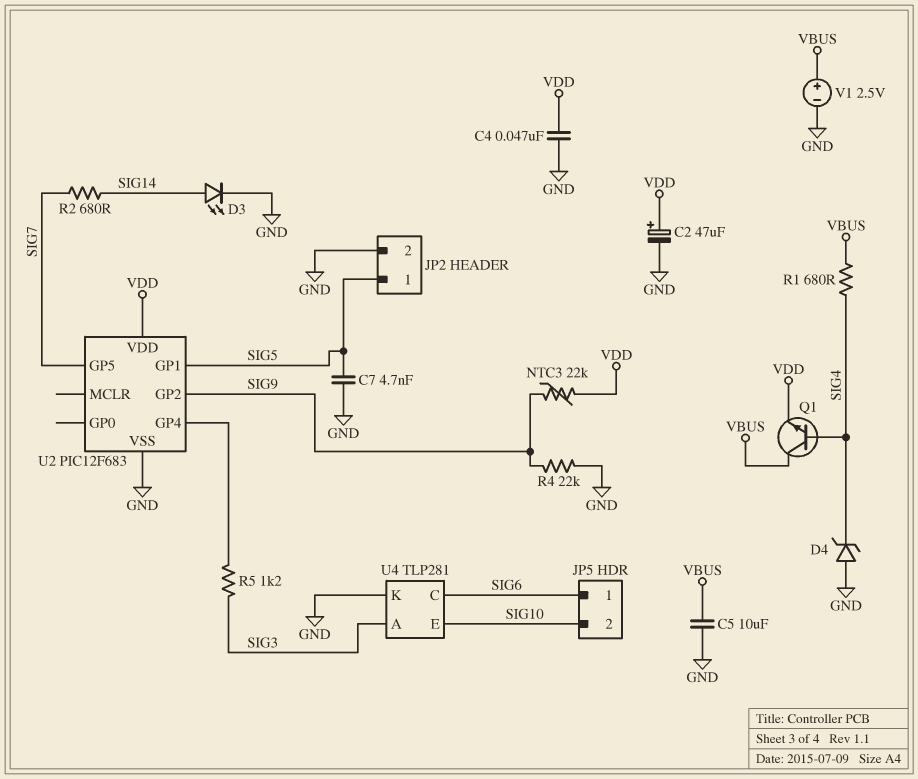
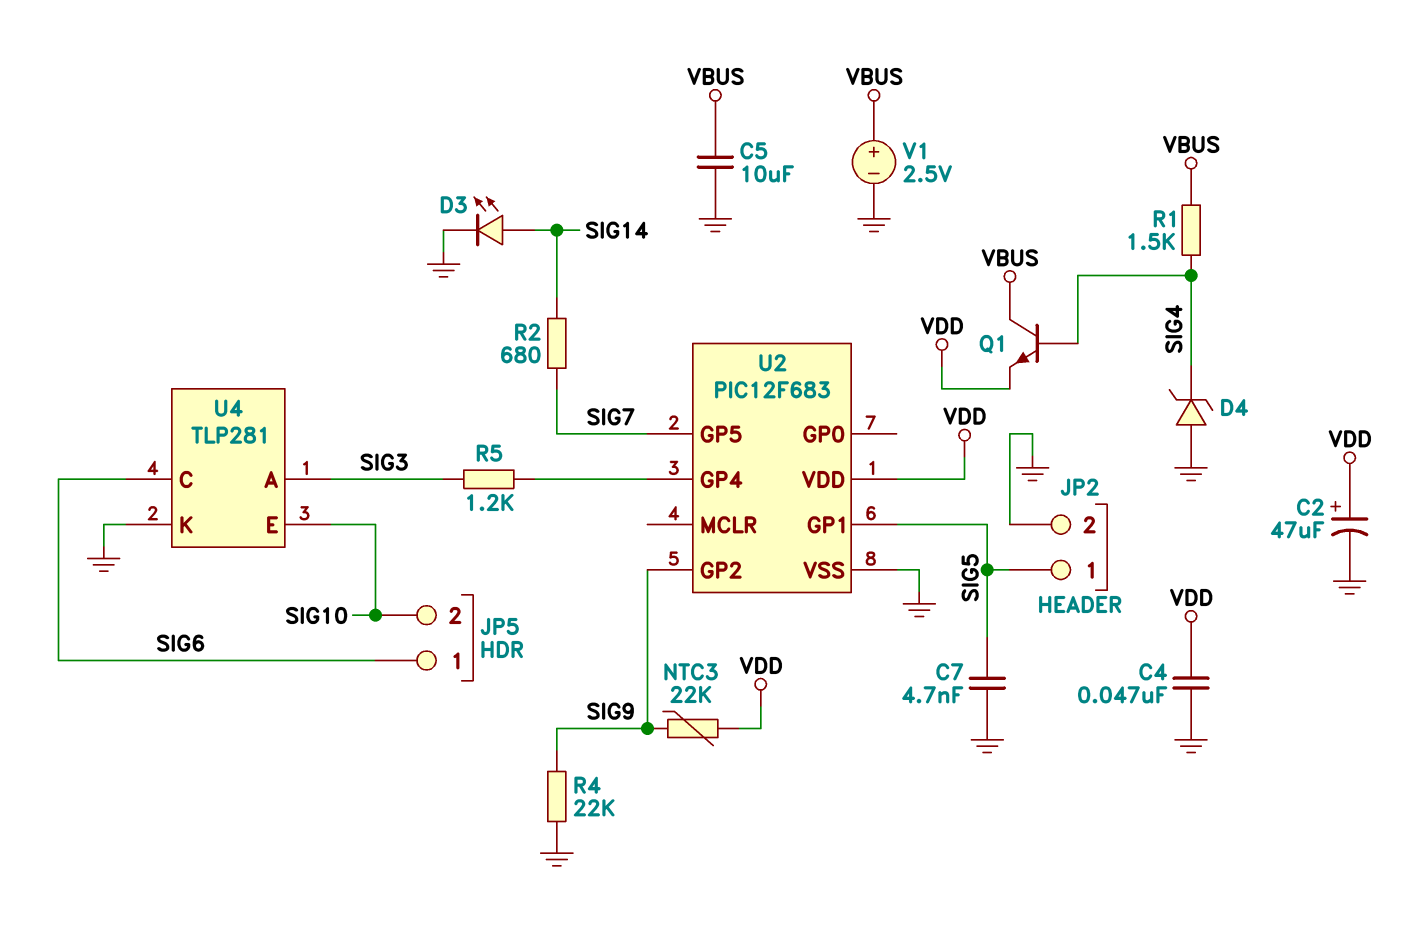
R1: 680 (SIG4, VBUS) -> 1.5k (SIG4, VBUS)

